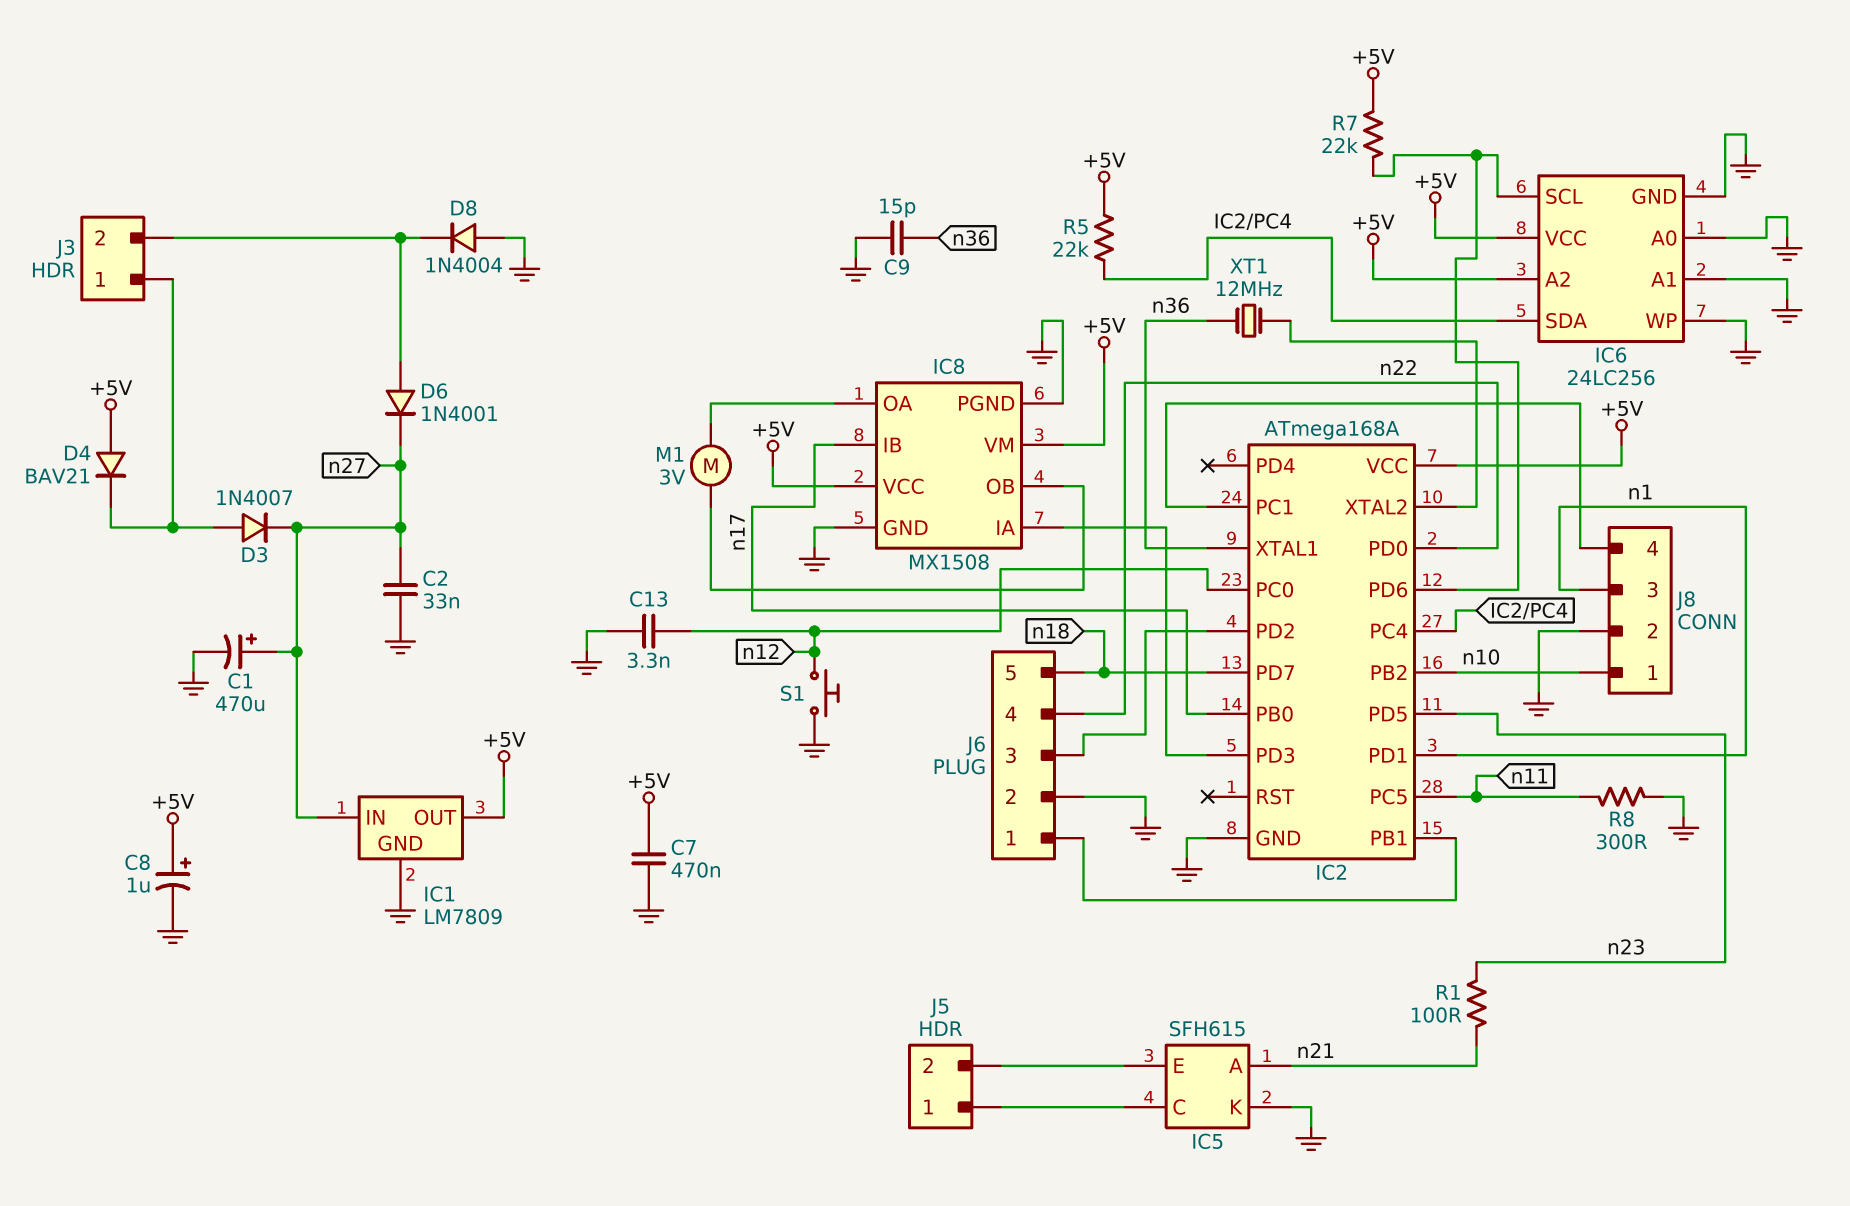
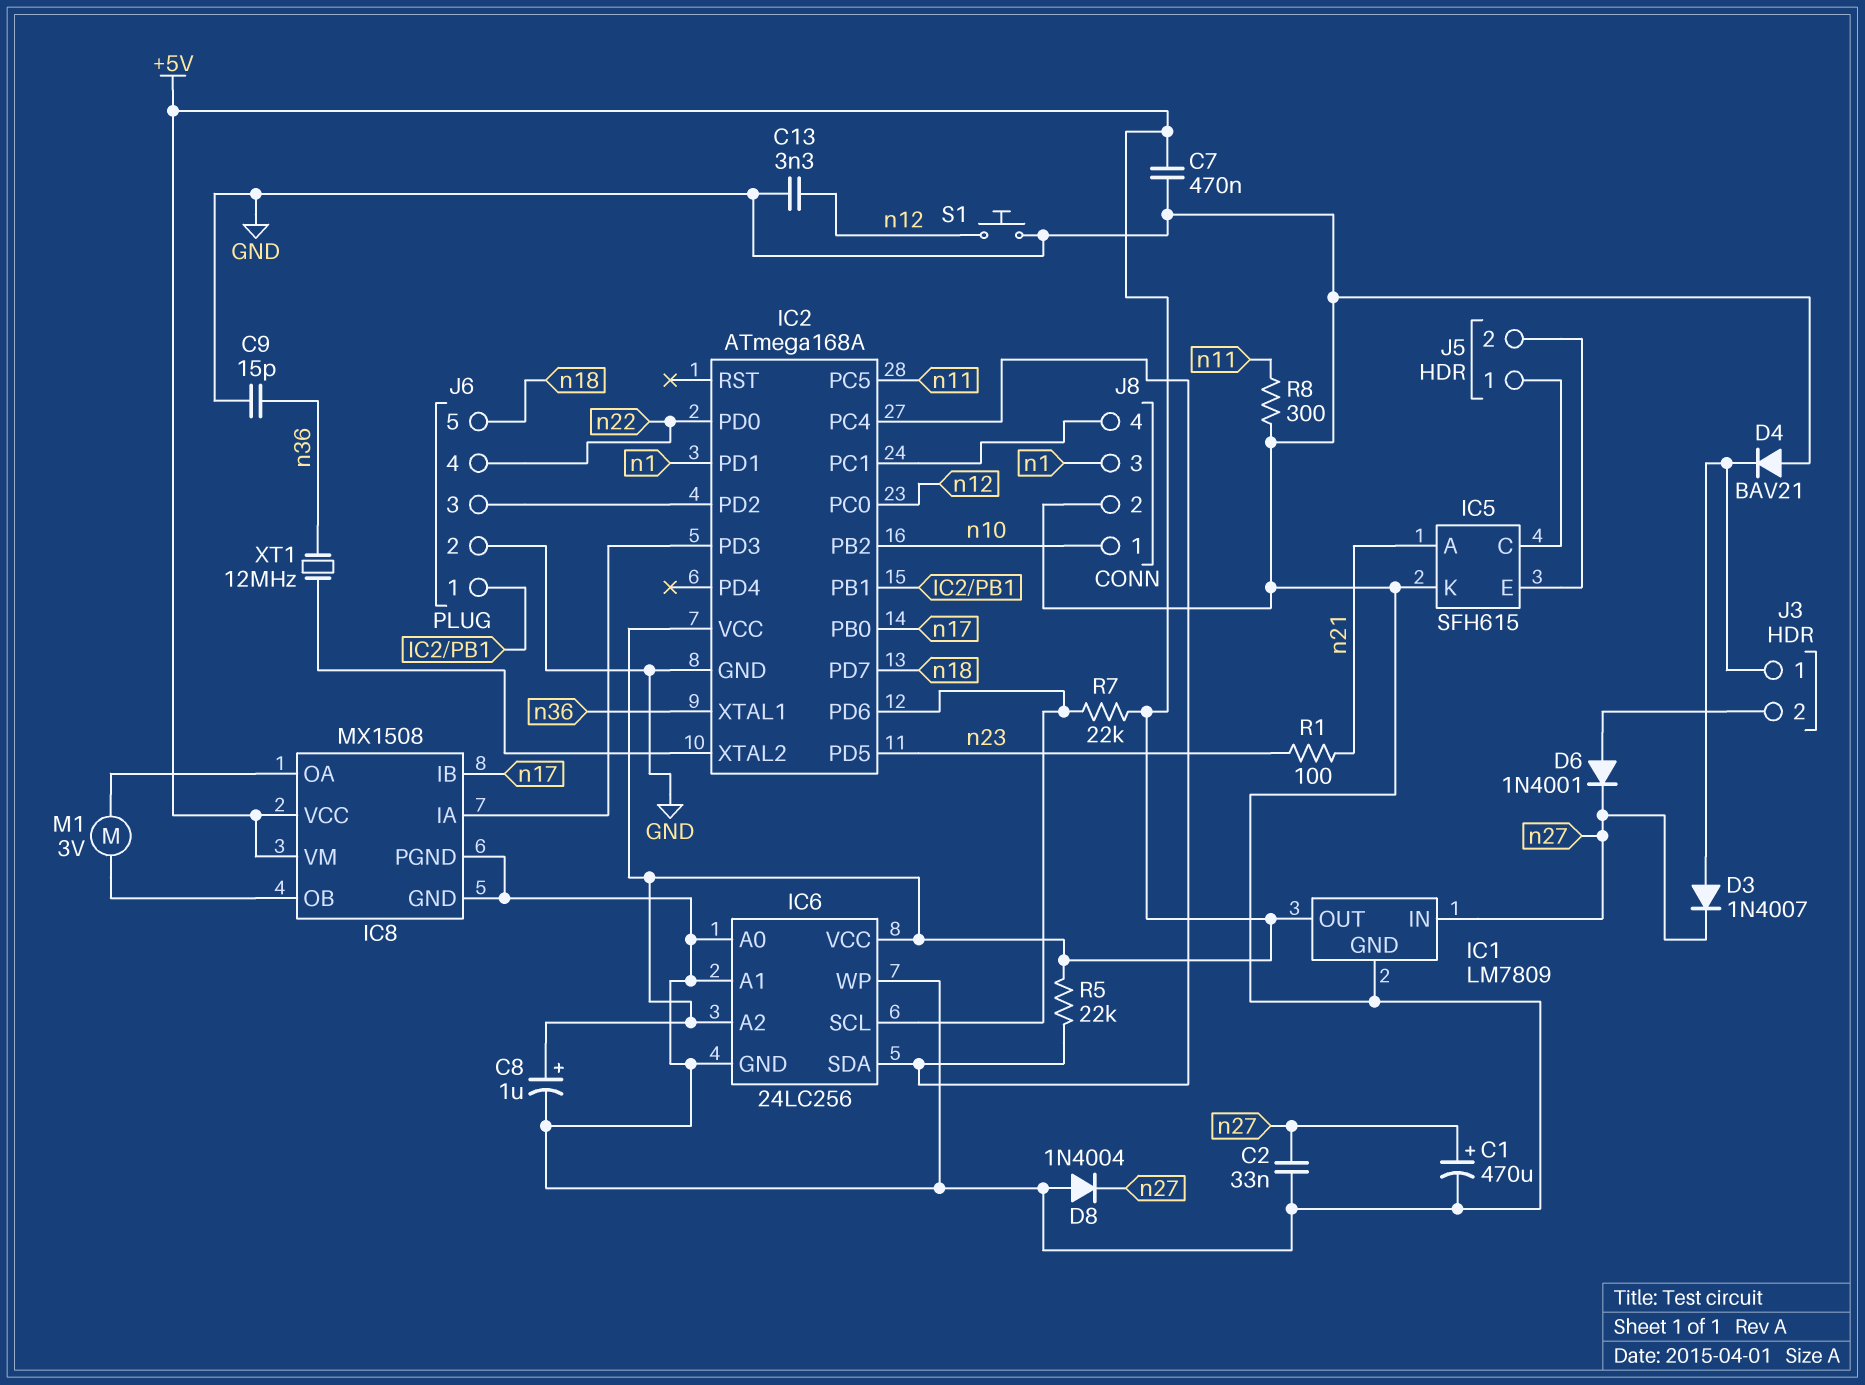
D4: diode BAV21 (A +5V, K J3/1) -> diode BAV21 (A GND, K J3/1)
D8: diode 1N4004 (A GND, K J3/2) -> diode 1N4004 (A GND, K n27)

